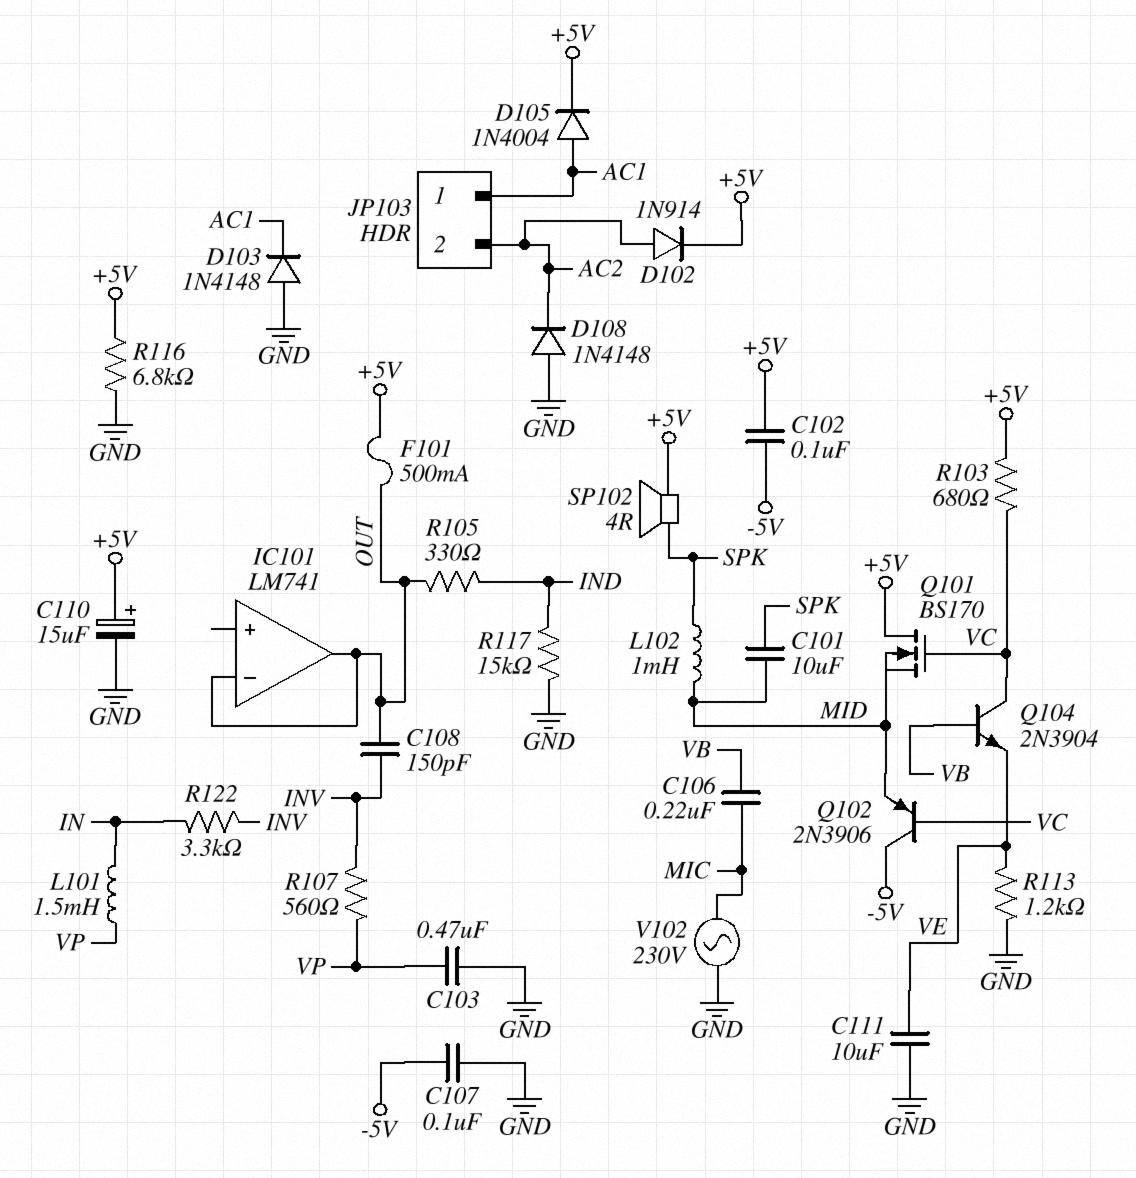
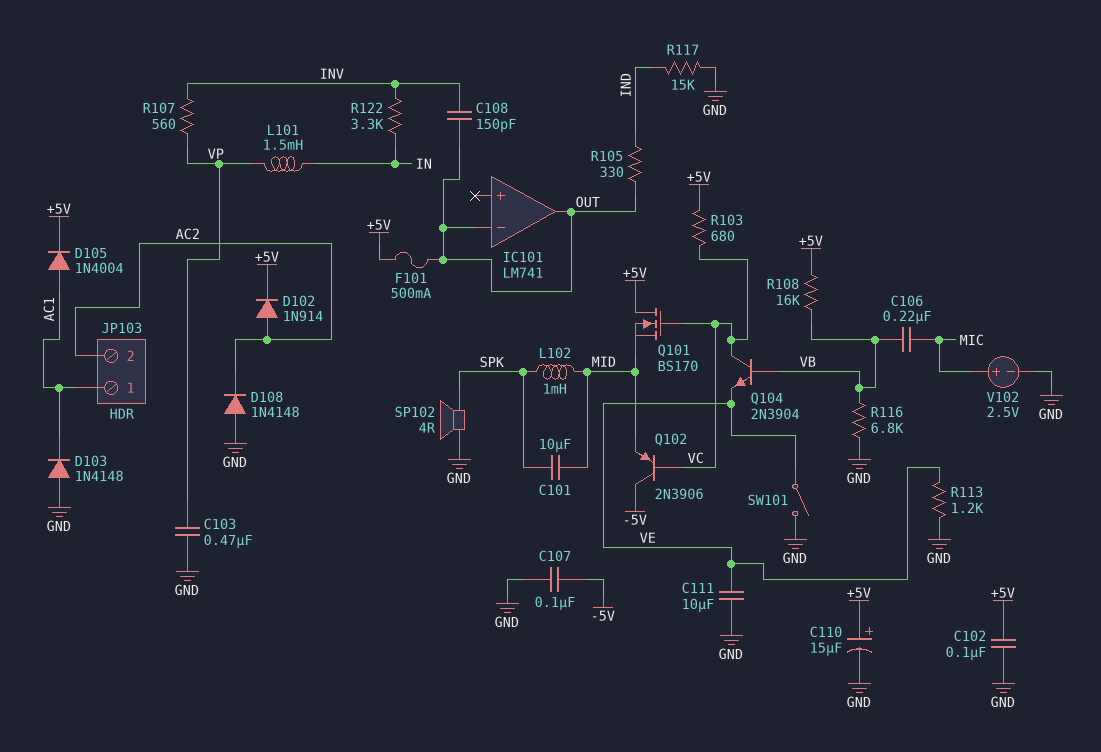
C102: 100nF (+5V, -5V) -> 100nF (+5V, GND)
R108: none -> 16k (+5V, VB)
R116: 6.8k (+5V, GND) -> 6.8k (GND, VB)
SP102: speaker 4R (+5V, SPK) -> speaker 4R (GND, SPK)
SW101: none -> switch (GND, VE)
V102: AC 230V (GND, MIC) -> 2.5V (plus MIC, minus GND)

